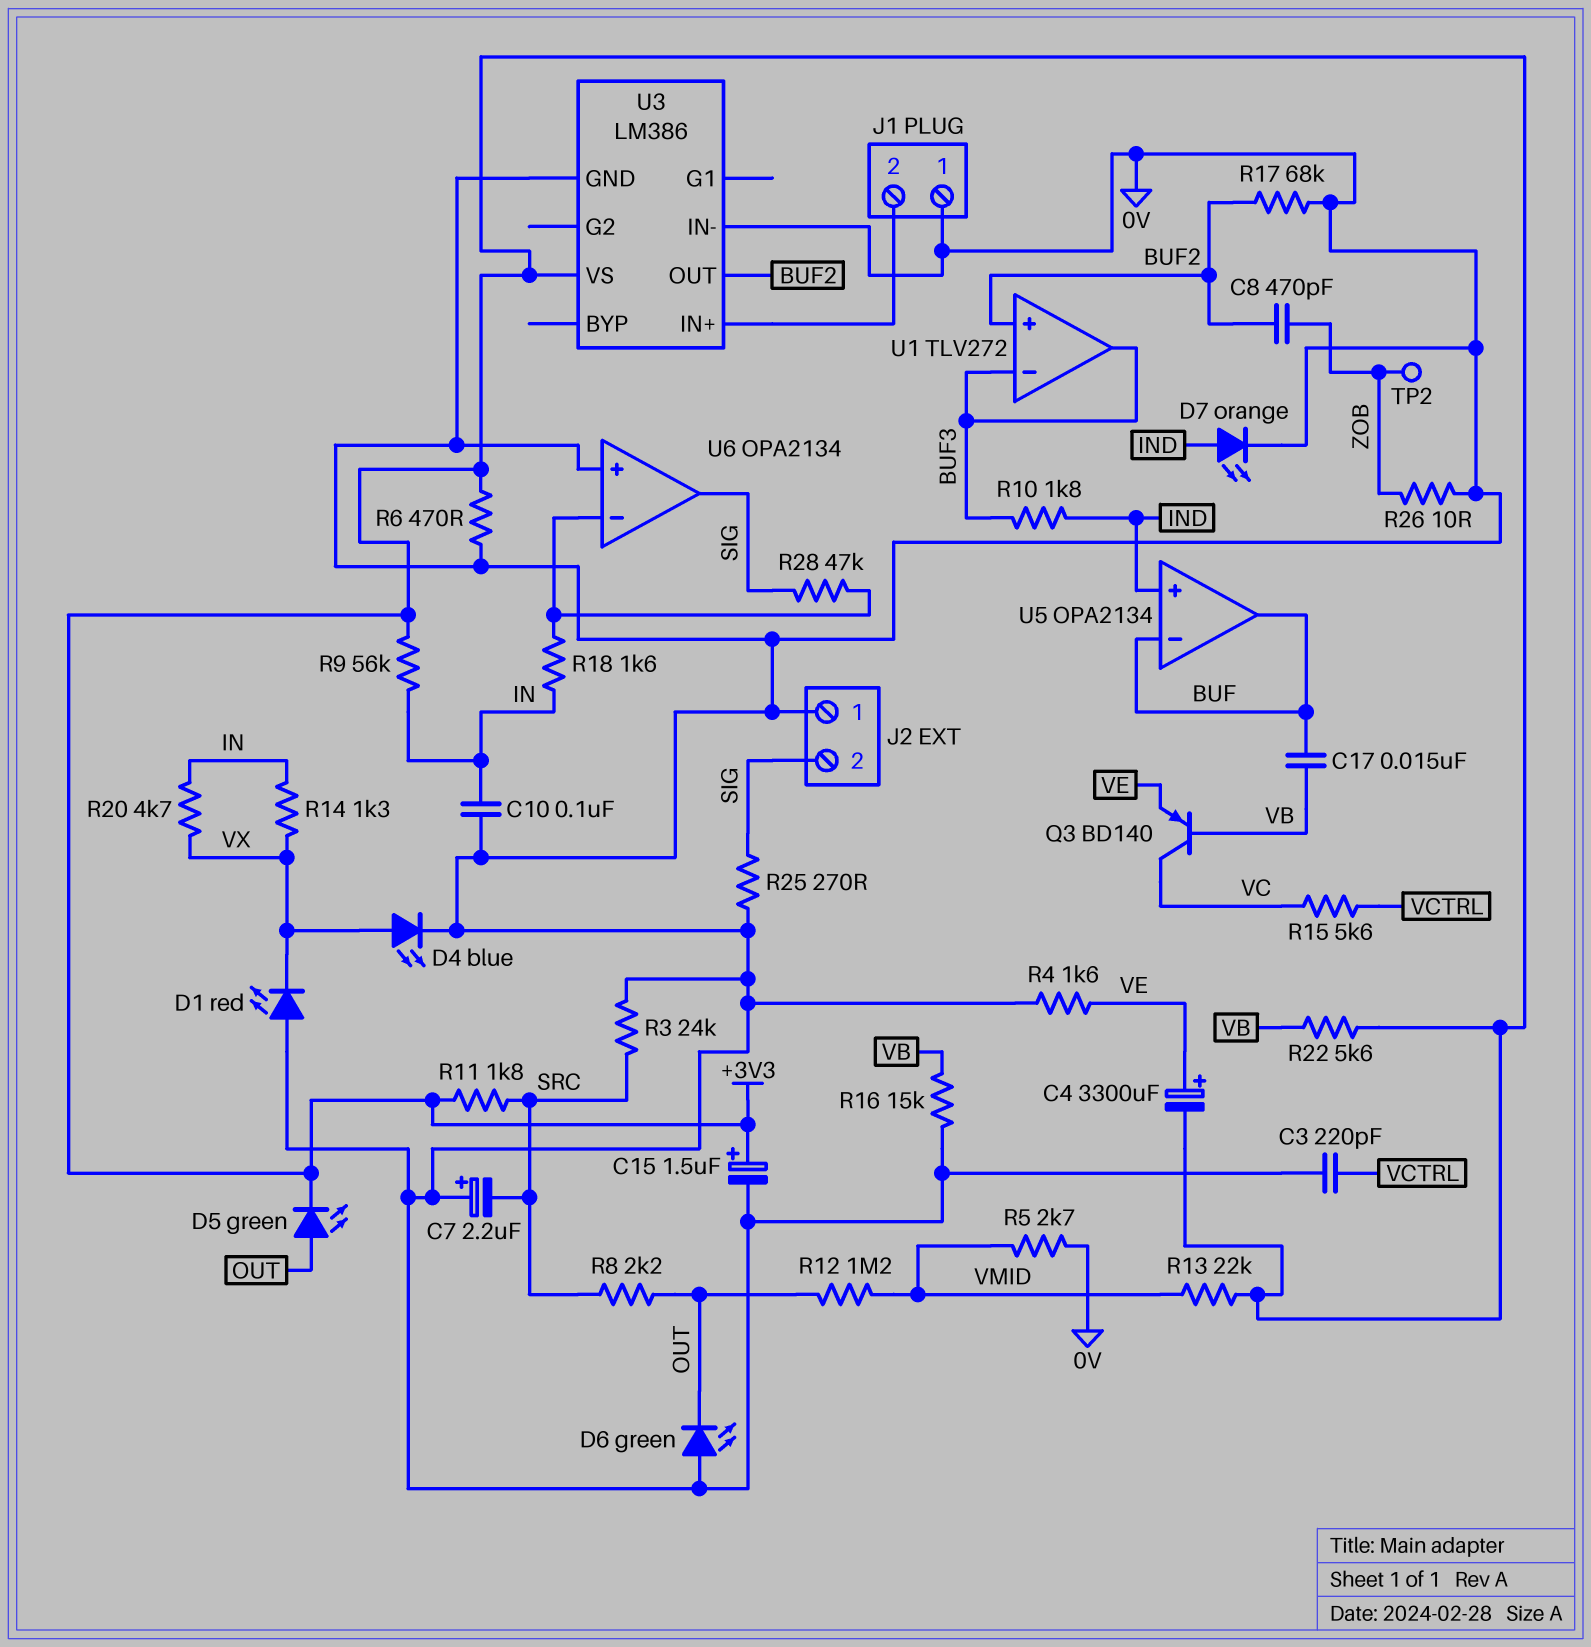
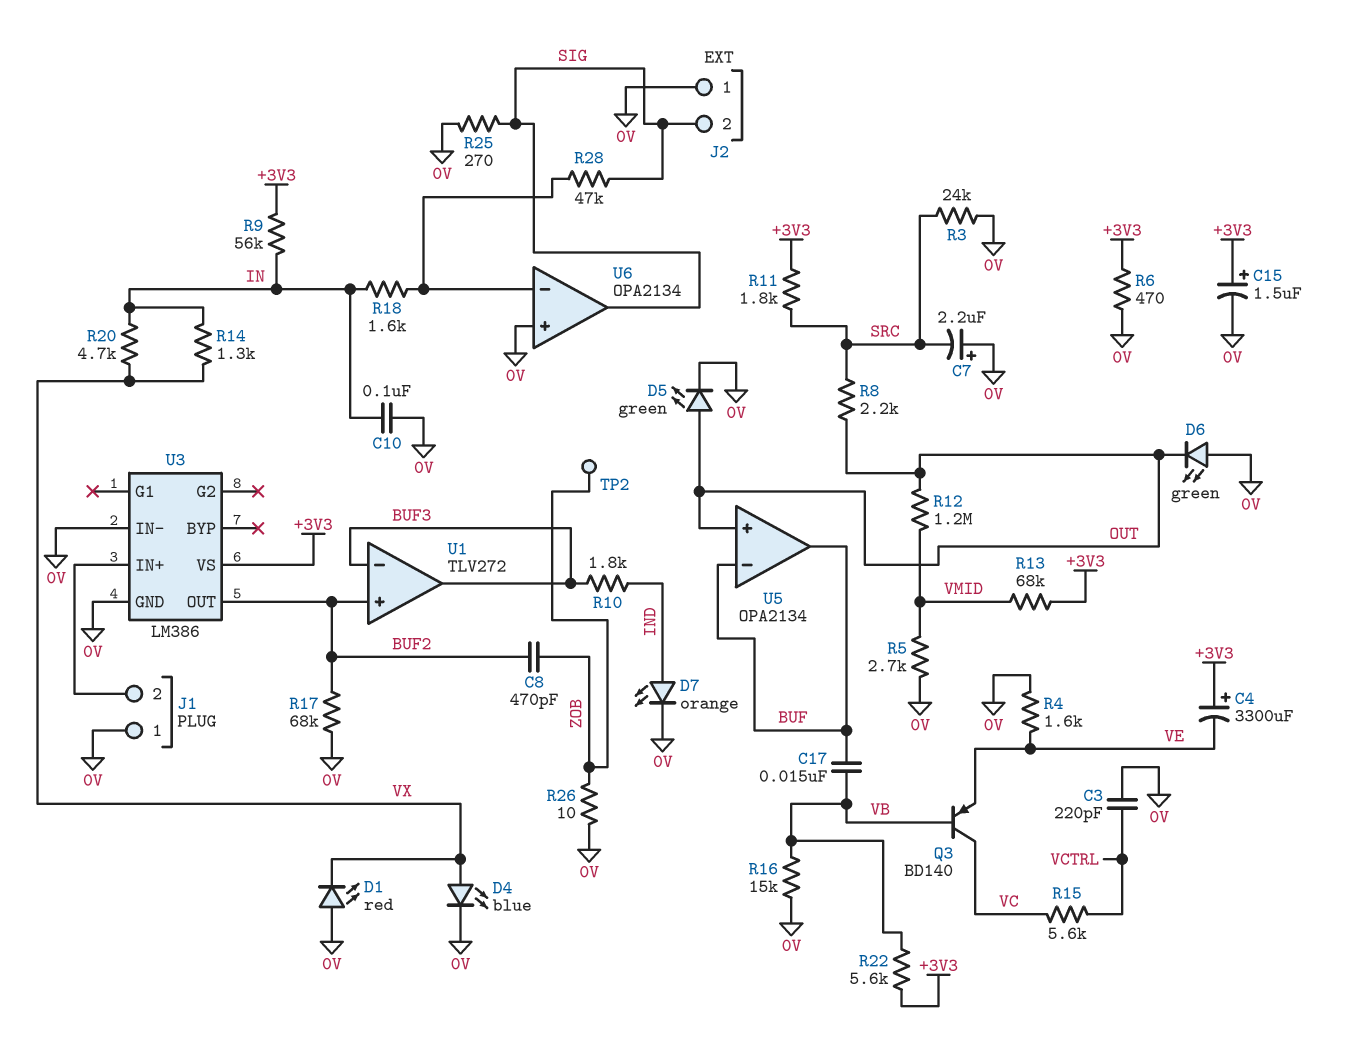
C4: 3300uF (plus VE, minus +3V3) -> 3300uF (plus +3V3, minus VE)
D5: LED green (A OUT, K +3V3) -> LED green (A OUT, K 0V)
R13: 22k (+3V3, VMID) -> 68k (+3V3, VMID)
U5 pin in+: IND -> OUT

